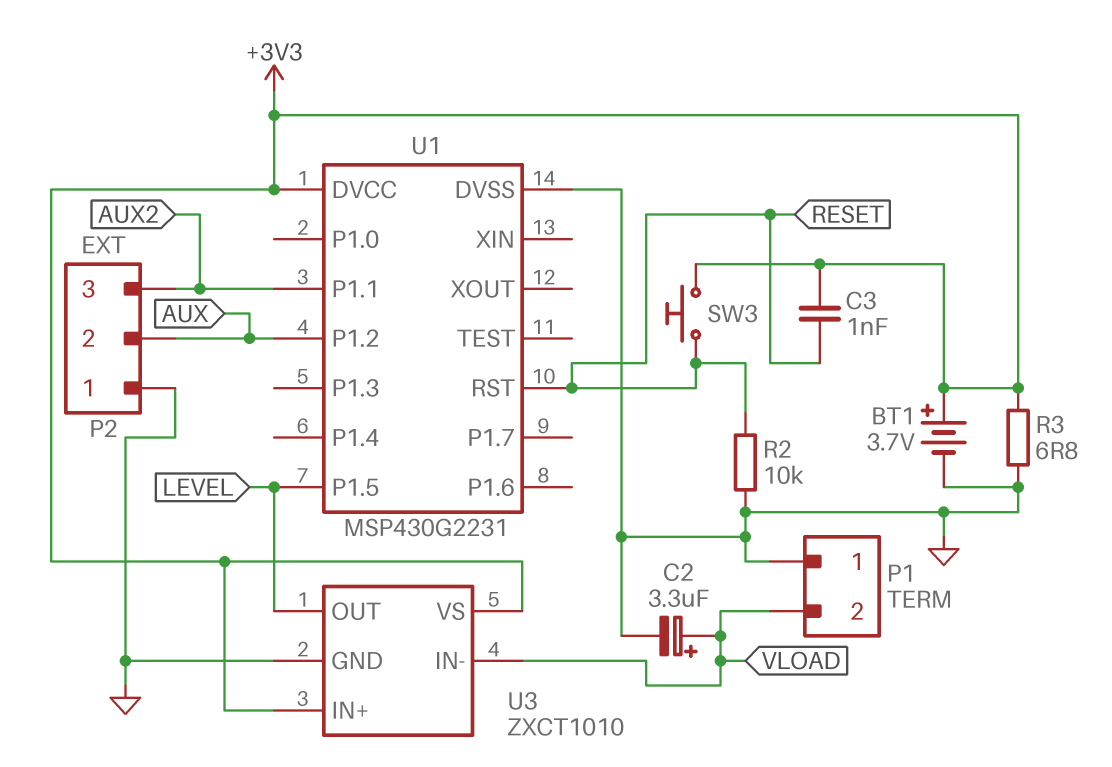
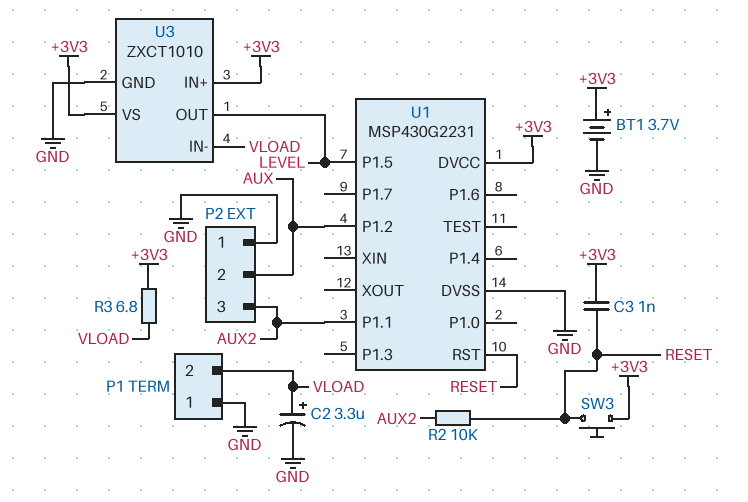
R2: 10k (GND, RESET) -> 10k (AUX2, RESET)
R3: 6.8 (+3V3, GND) -> 6.8 (+3V3, VLOAD)

